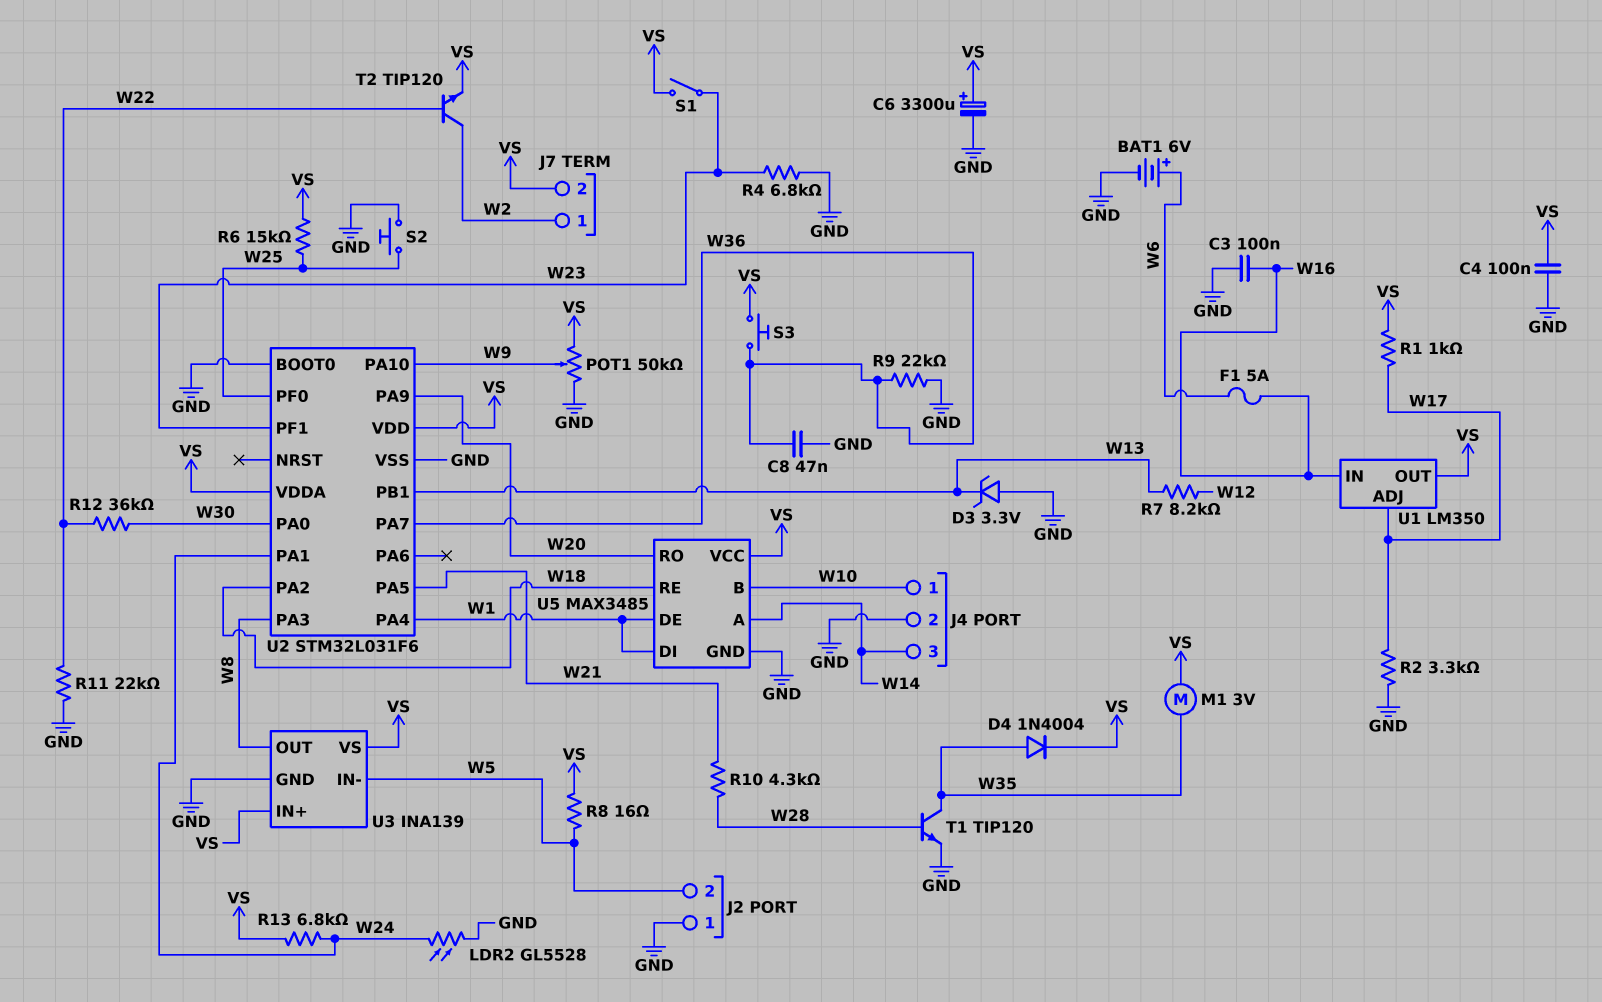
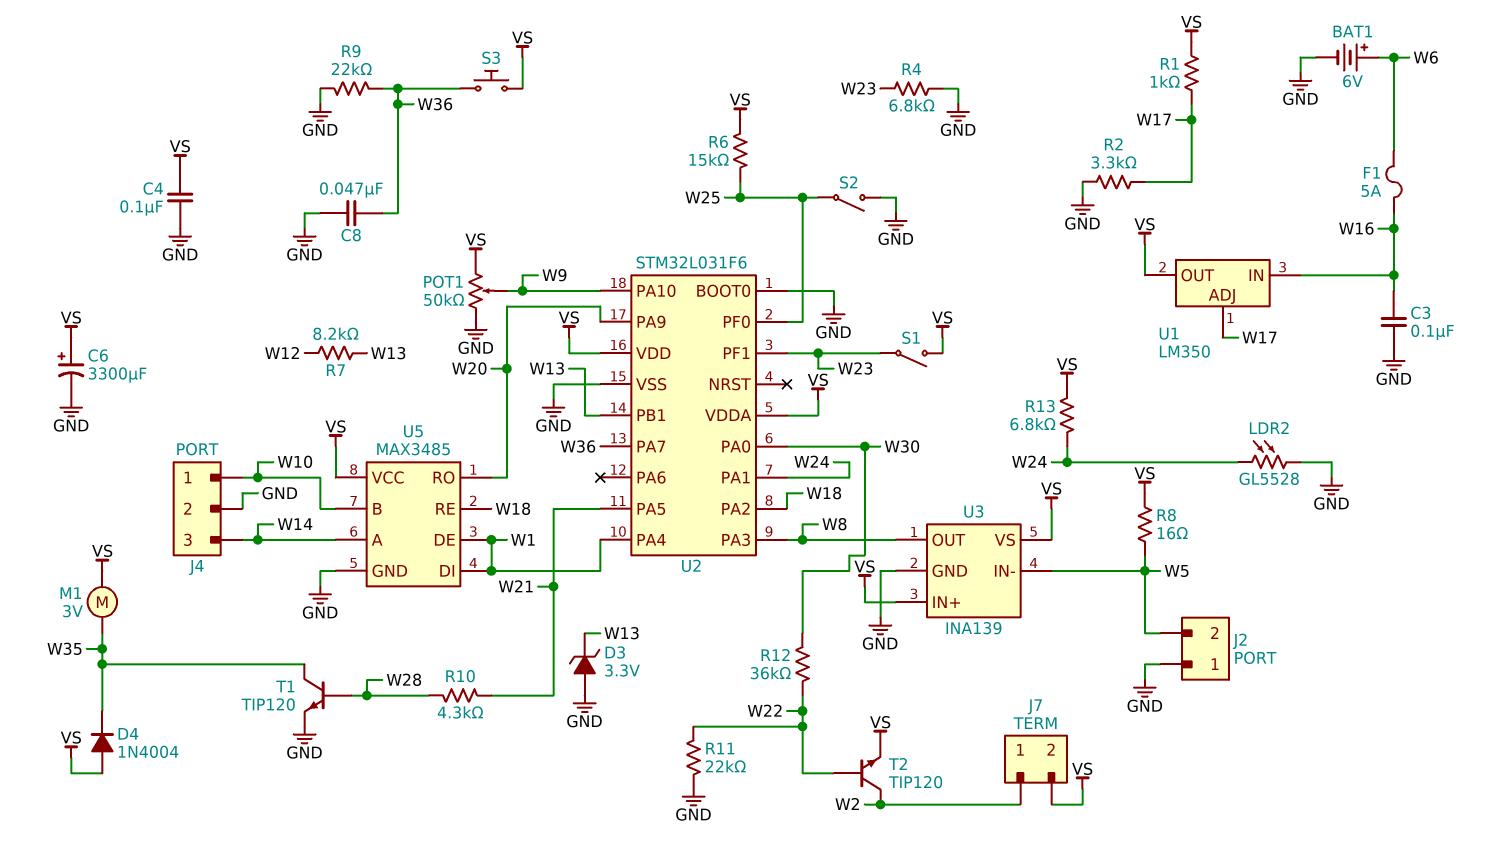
D4: diode 1N4004 (A W35, K VS) -> diode 1N4004 (A VS, K W35)
S2: button (GND, W25) -> switch (GND, W25)

